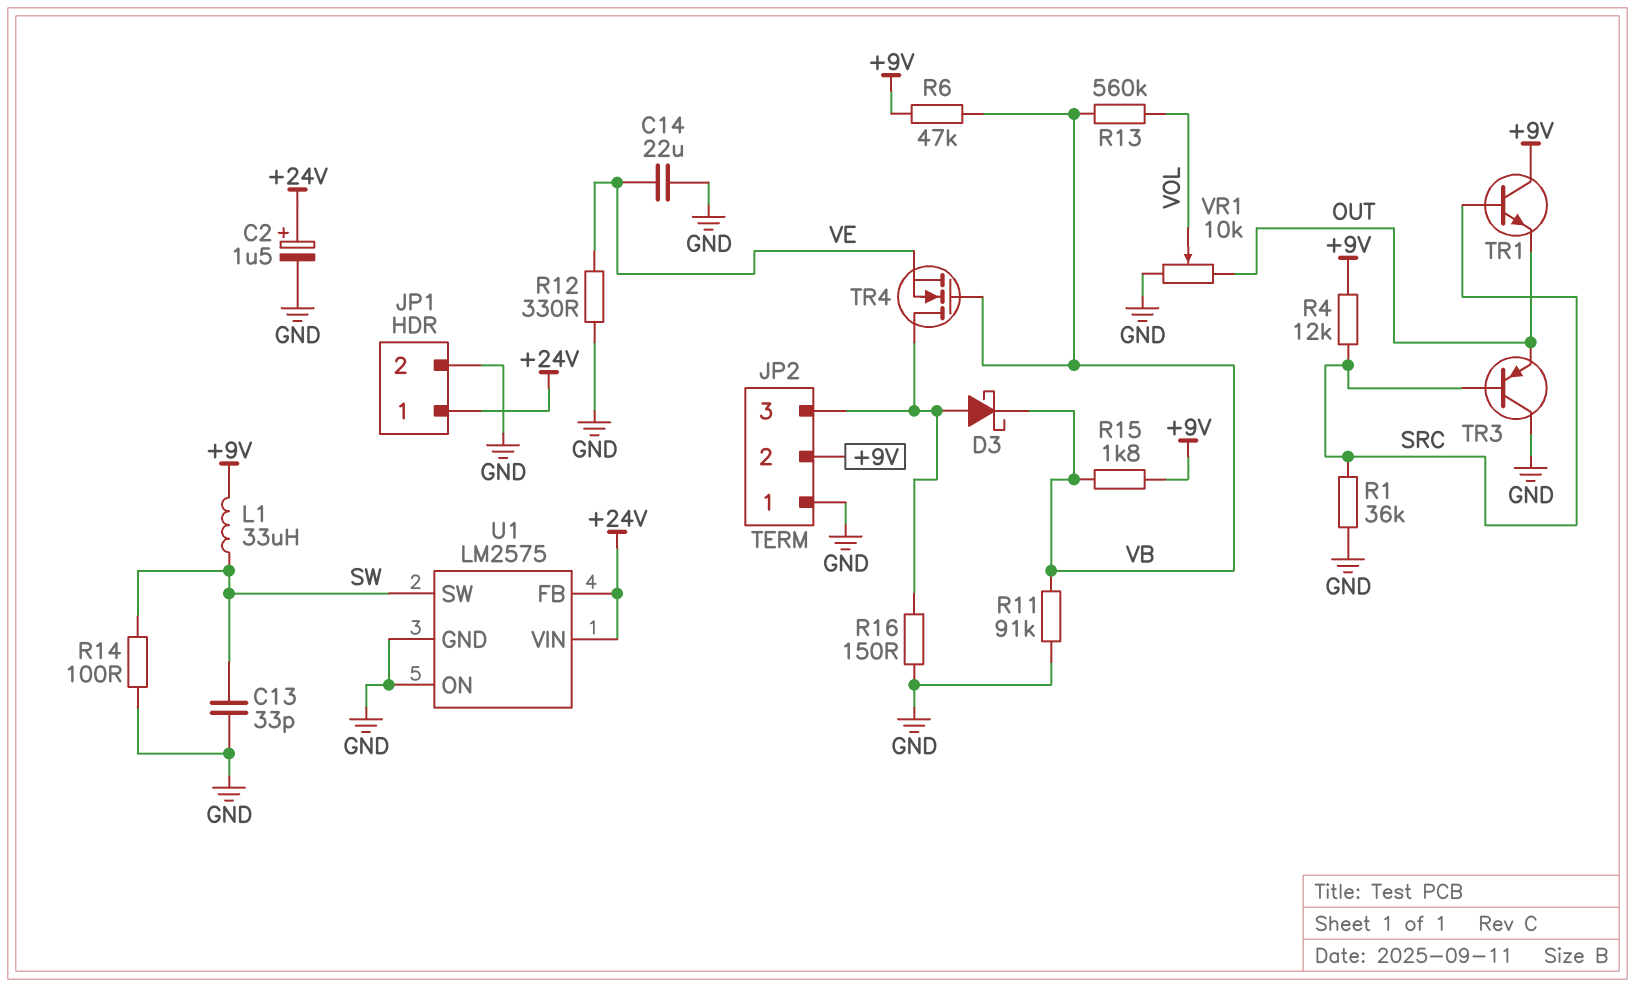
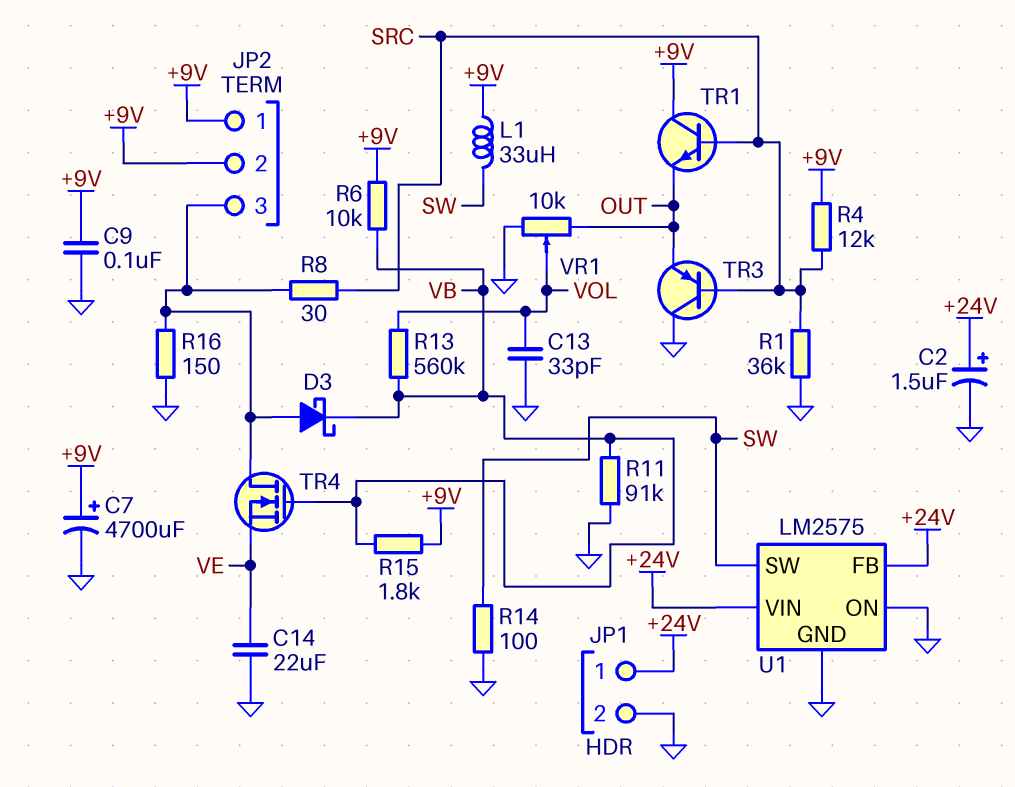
C7: none -> 4700uF (plus +9V, minus GND)
C9: none -> 100nF (+9V, GND)
C13: 33pF (GND, SW) -> 33pF (GND, VOL)
JP2 pin 1: GND -> +9V
R6: 47k (+9V, VB) -> 10k (+9V, VB)
R8: none -> 30 (JP2/3, SRC)
R12: 330 (GND, VE) -> none

